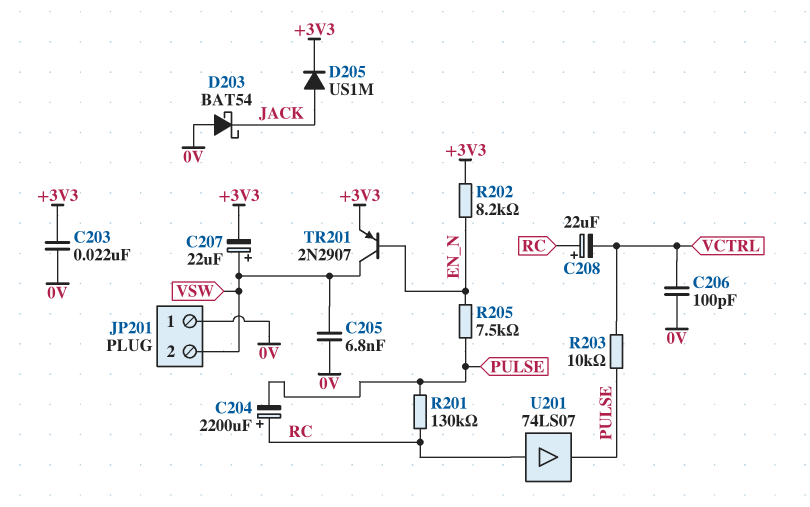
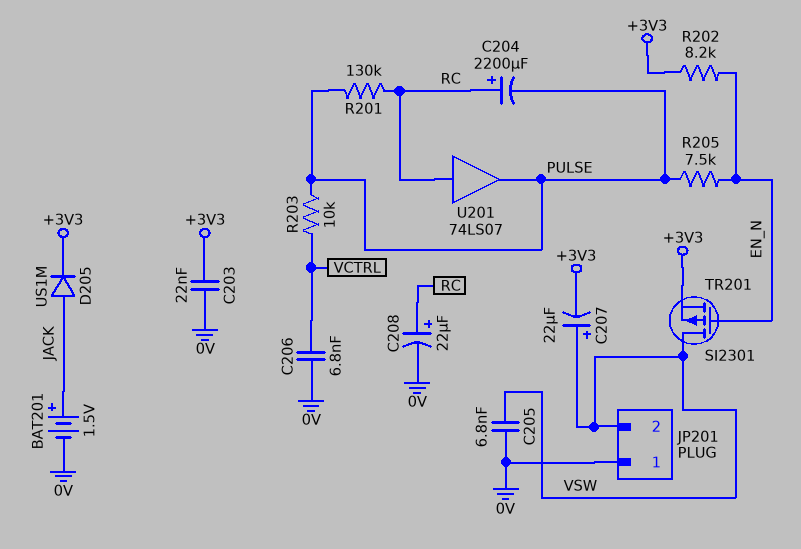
BAT201: none -> 1.5V (plus JACK, minus 0V)
C206: 100pF (0V, VCTRL) -> 6.8nF (0V, VCTRL)
C208: 22uF (plus RC, minus VCTRL) -> 22uF (plus RC, minus 0V)
D203: schottky BAT54 (A 0V, K JACK) -> none
TR201: PNP 2N2907 (B EN_N, C VSW, E +3V3) -> PMOS SI2301 (G EN_N, D VSW, S +3V3)

